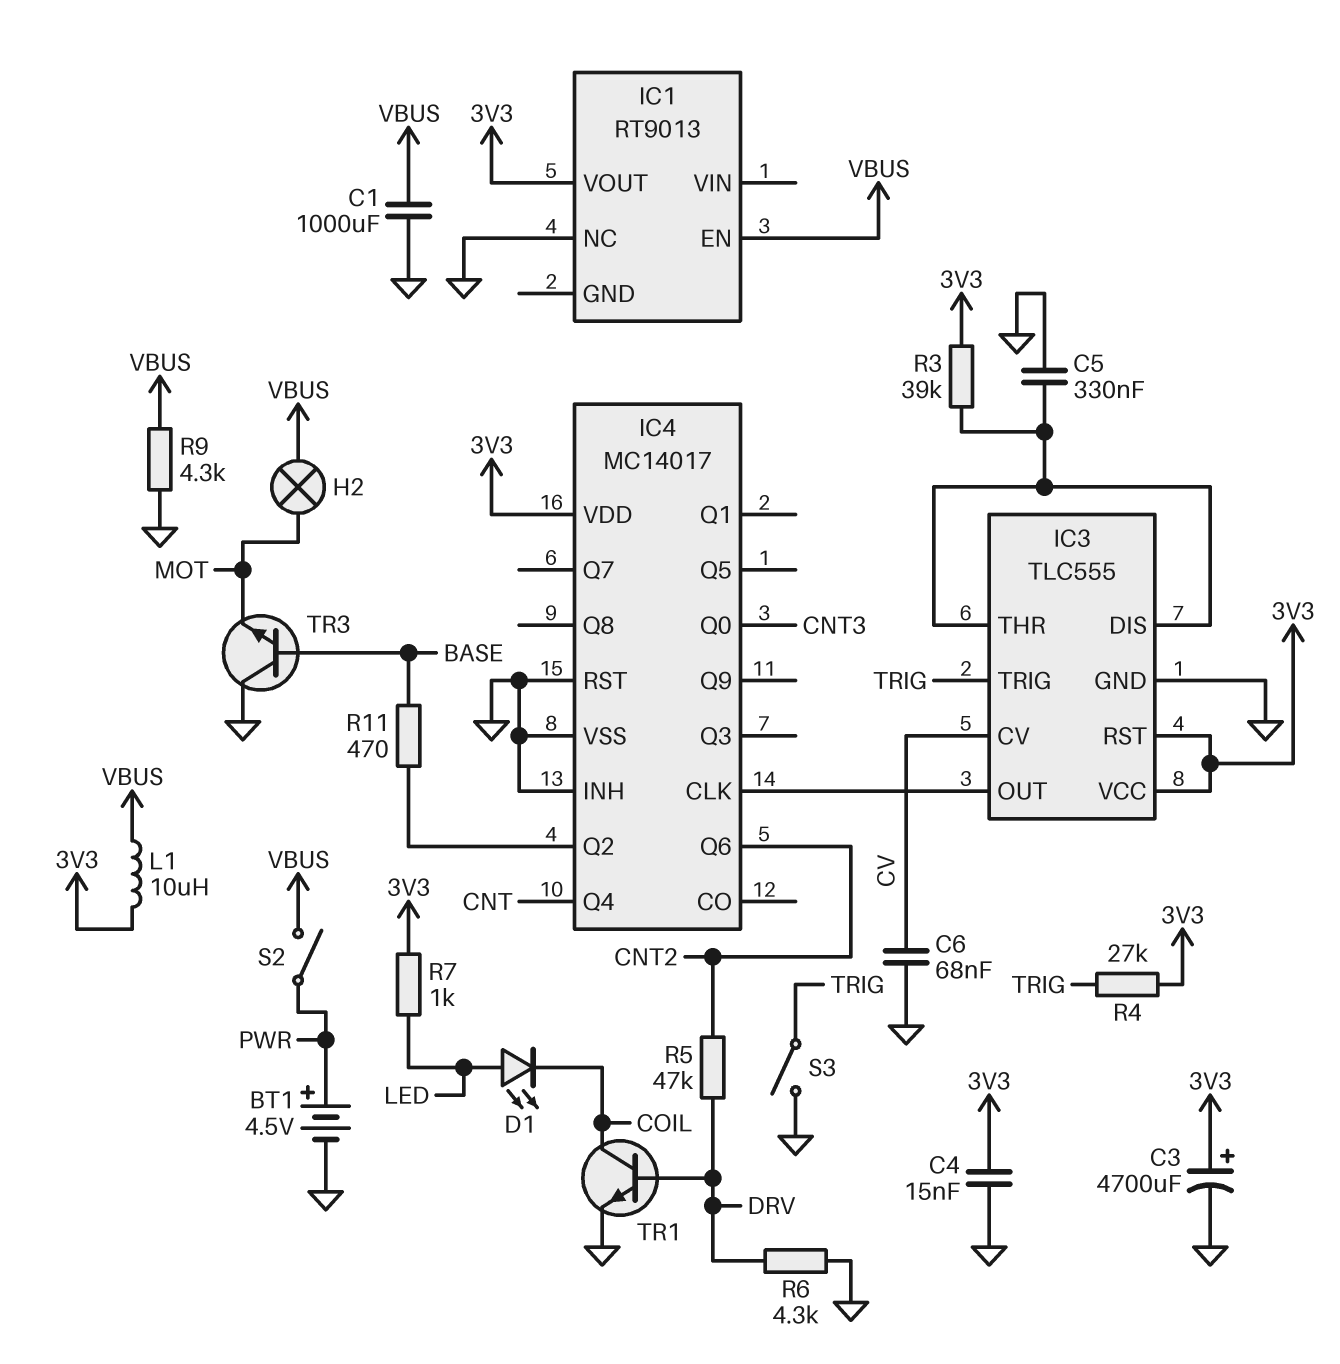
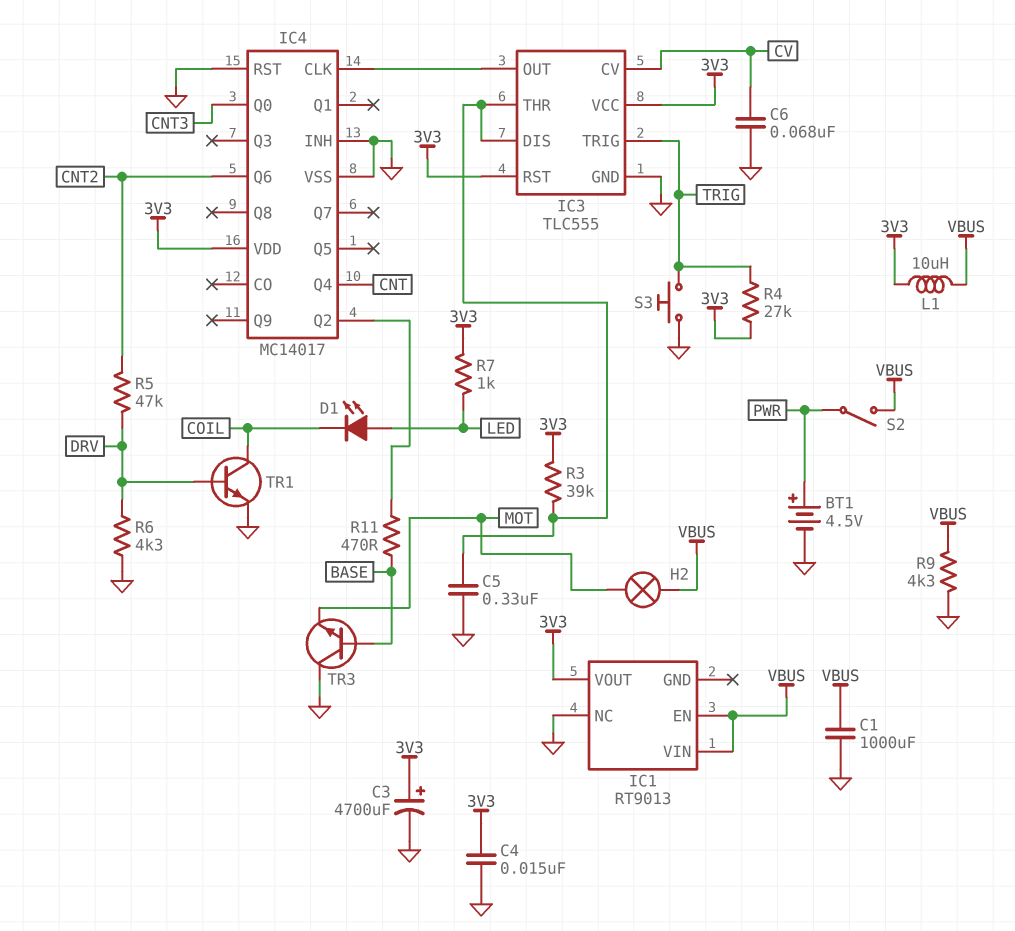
IC1 pin VIN: none -> VBUS
S3: switch (GND, TRIG) -> button (GND, TRIG)

